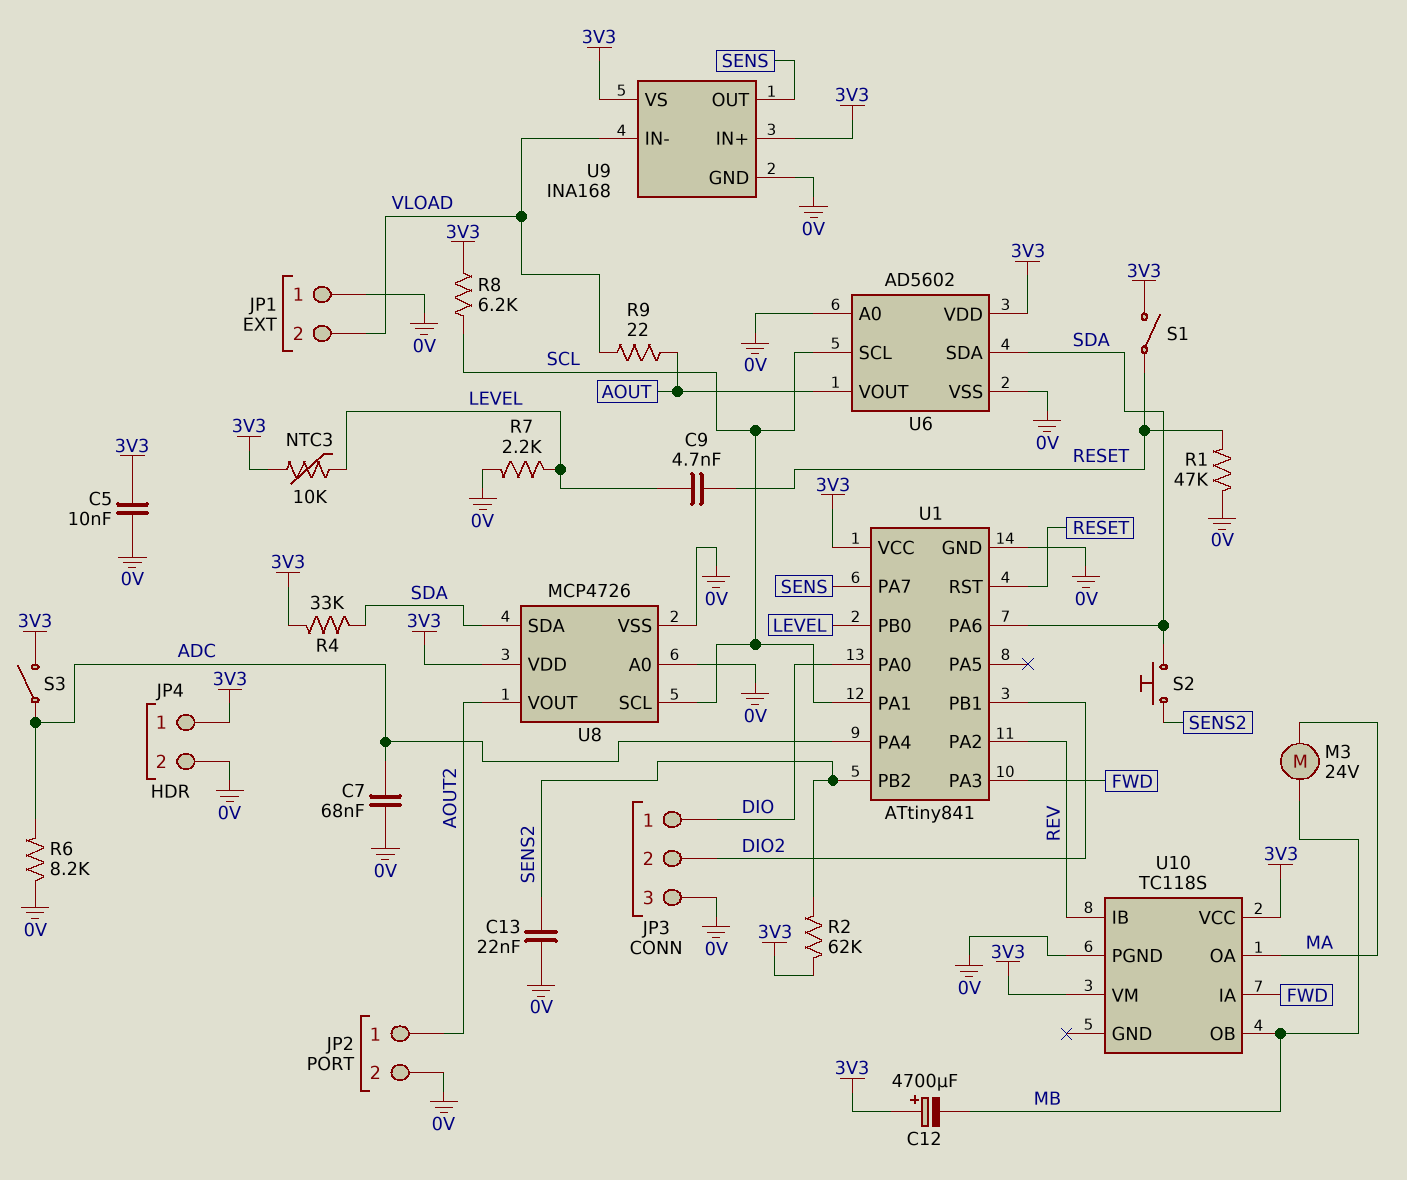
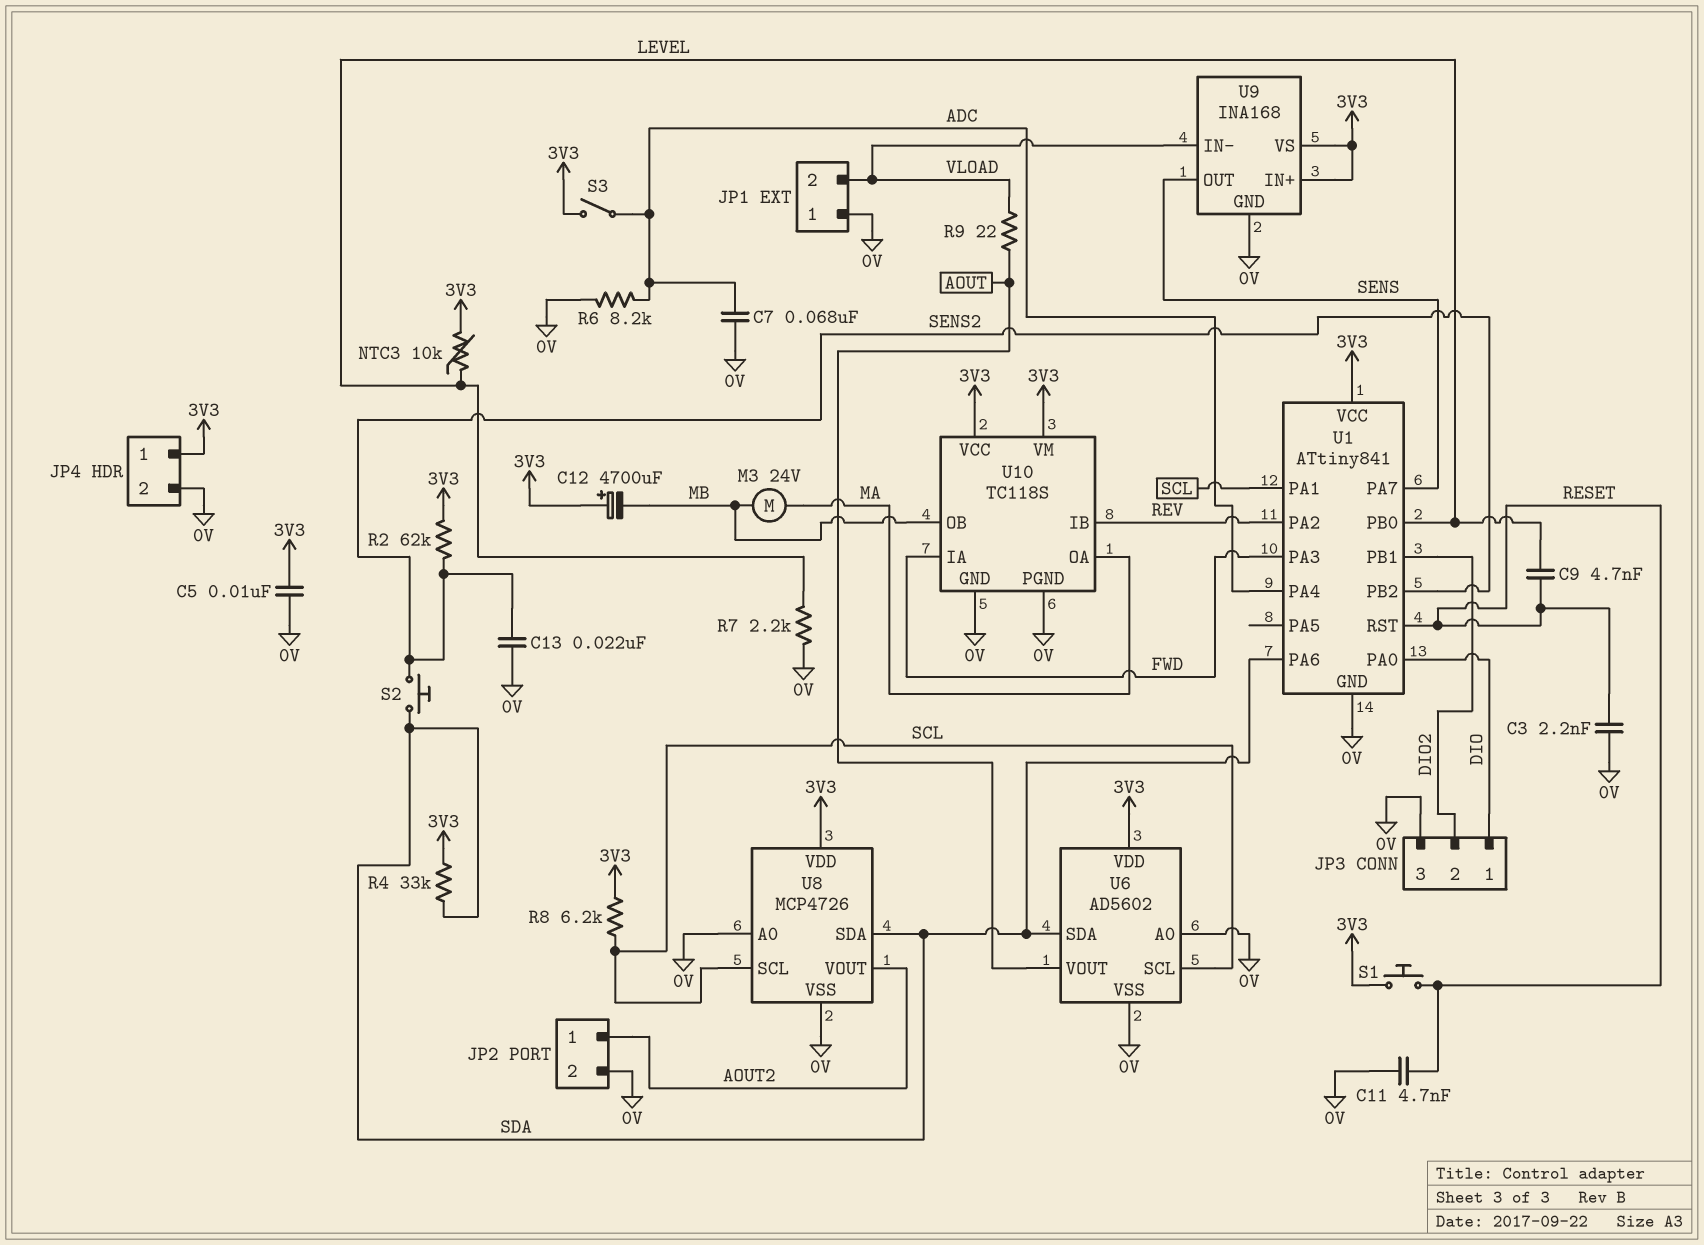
C3: none -> 2.2nF (0V, RESET)
C11: none -> 4.7nF (0V, RESET)
R1: 47k (0V, RESET) -> none
S1: switch (3V3, RESET) -> button (3V3, RESET)
U10 pin GND: none -> 0V

